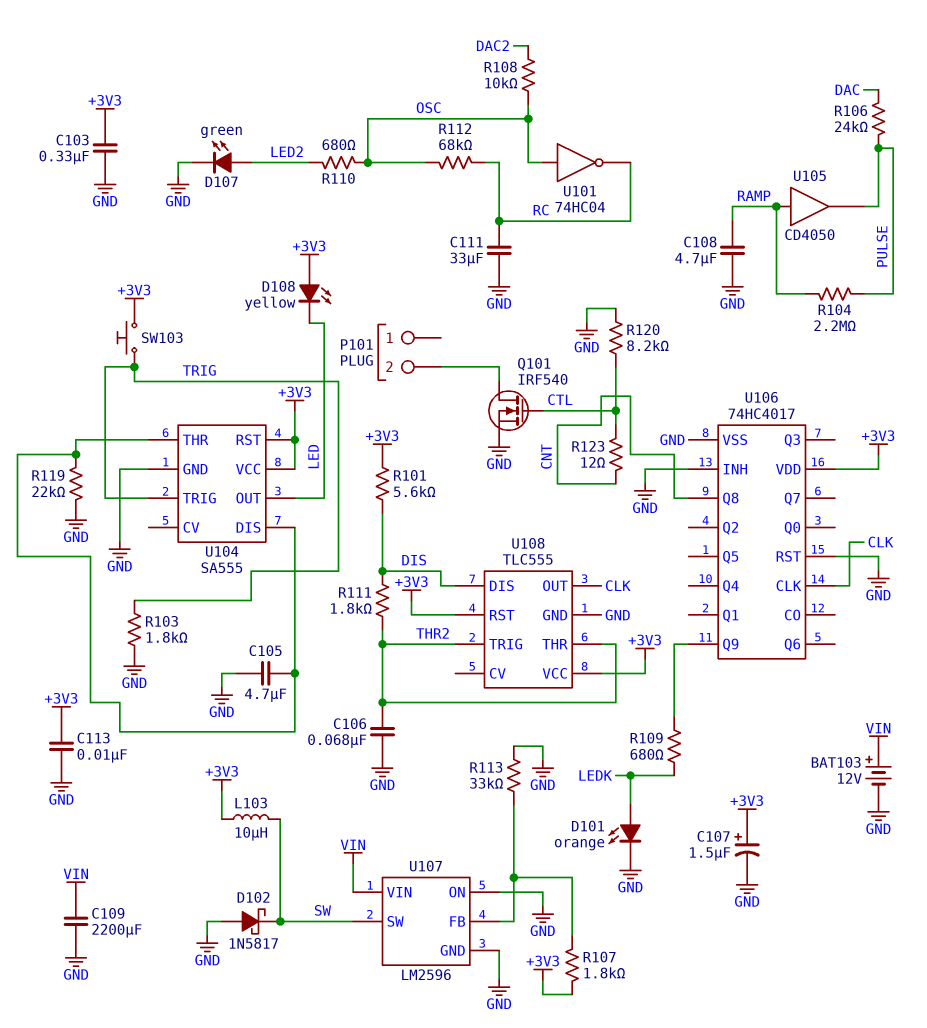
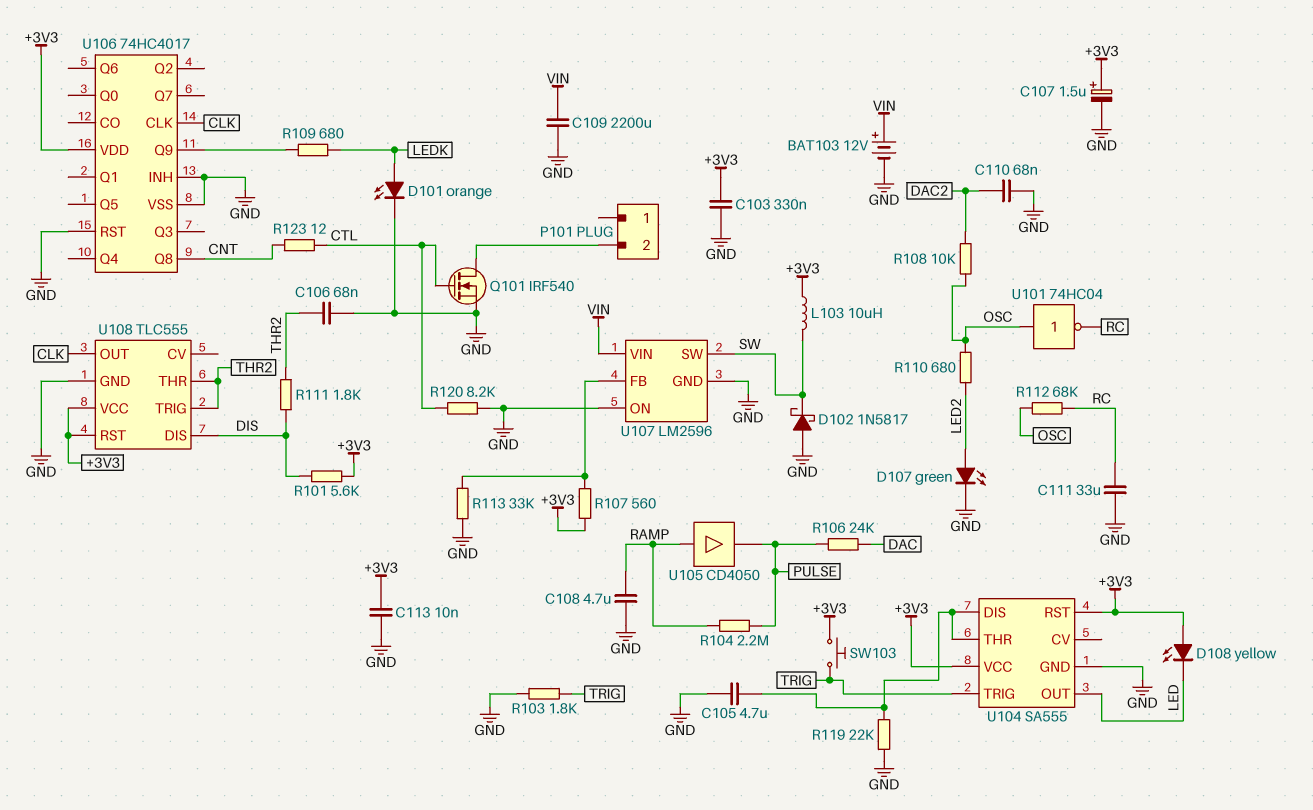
C110: none -> 68nF (DAC2, GND)
R107: 1.8k (+3V3, U107/FB) -> 560 (+3V3, U107/FB)

